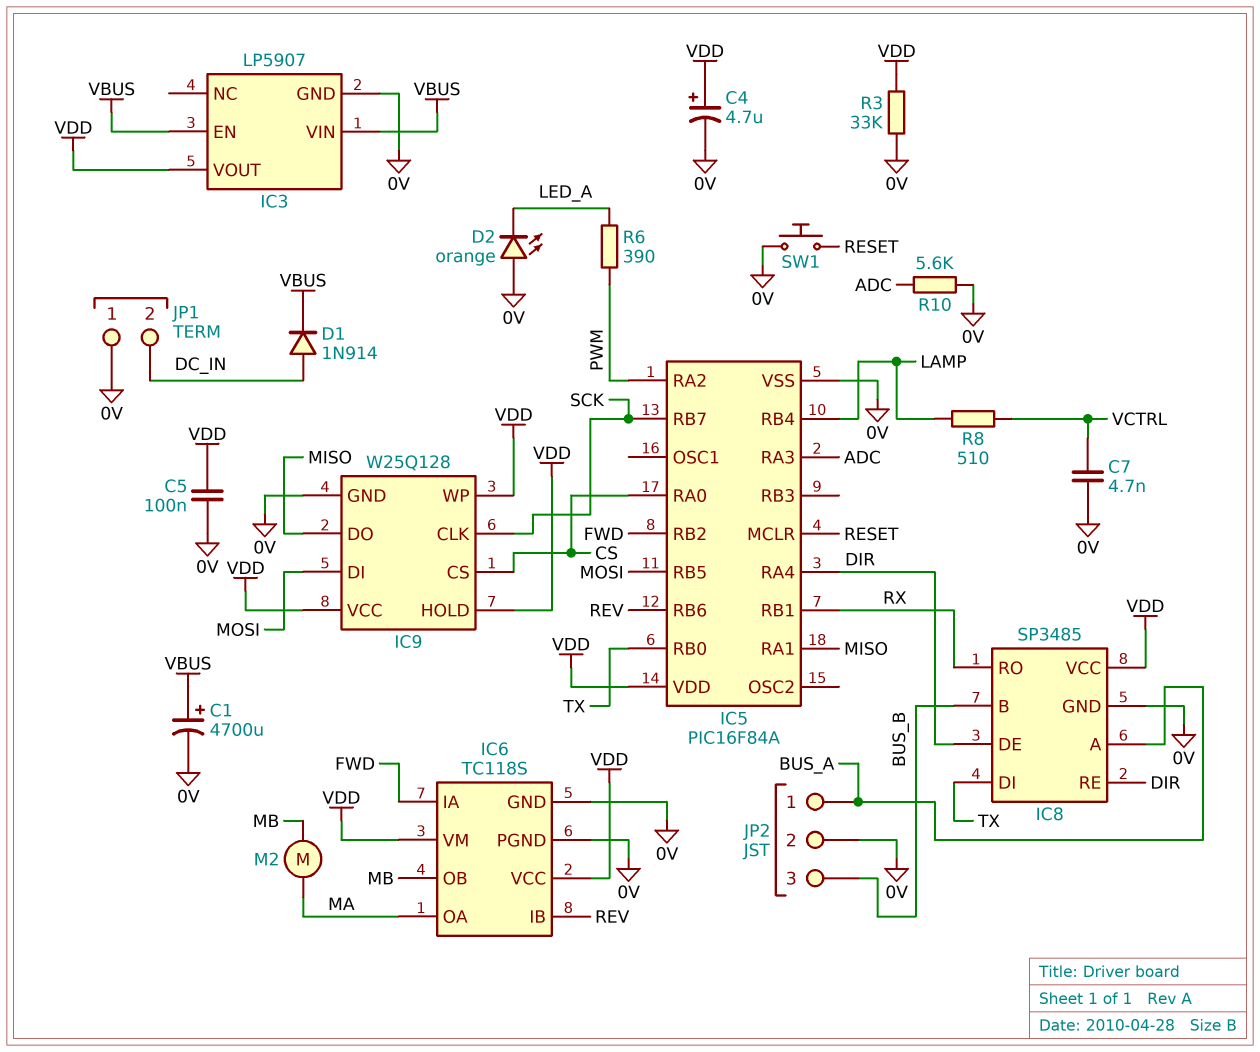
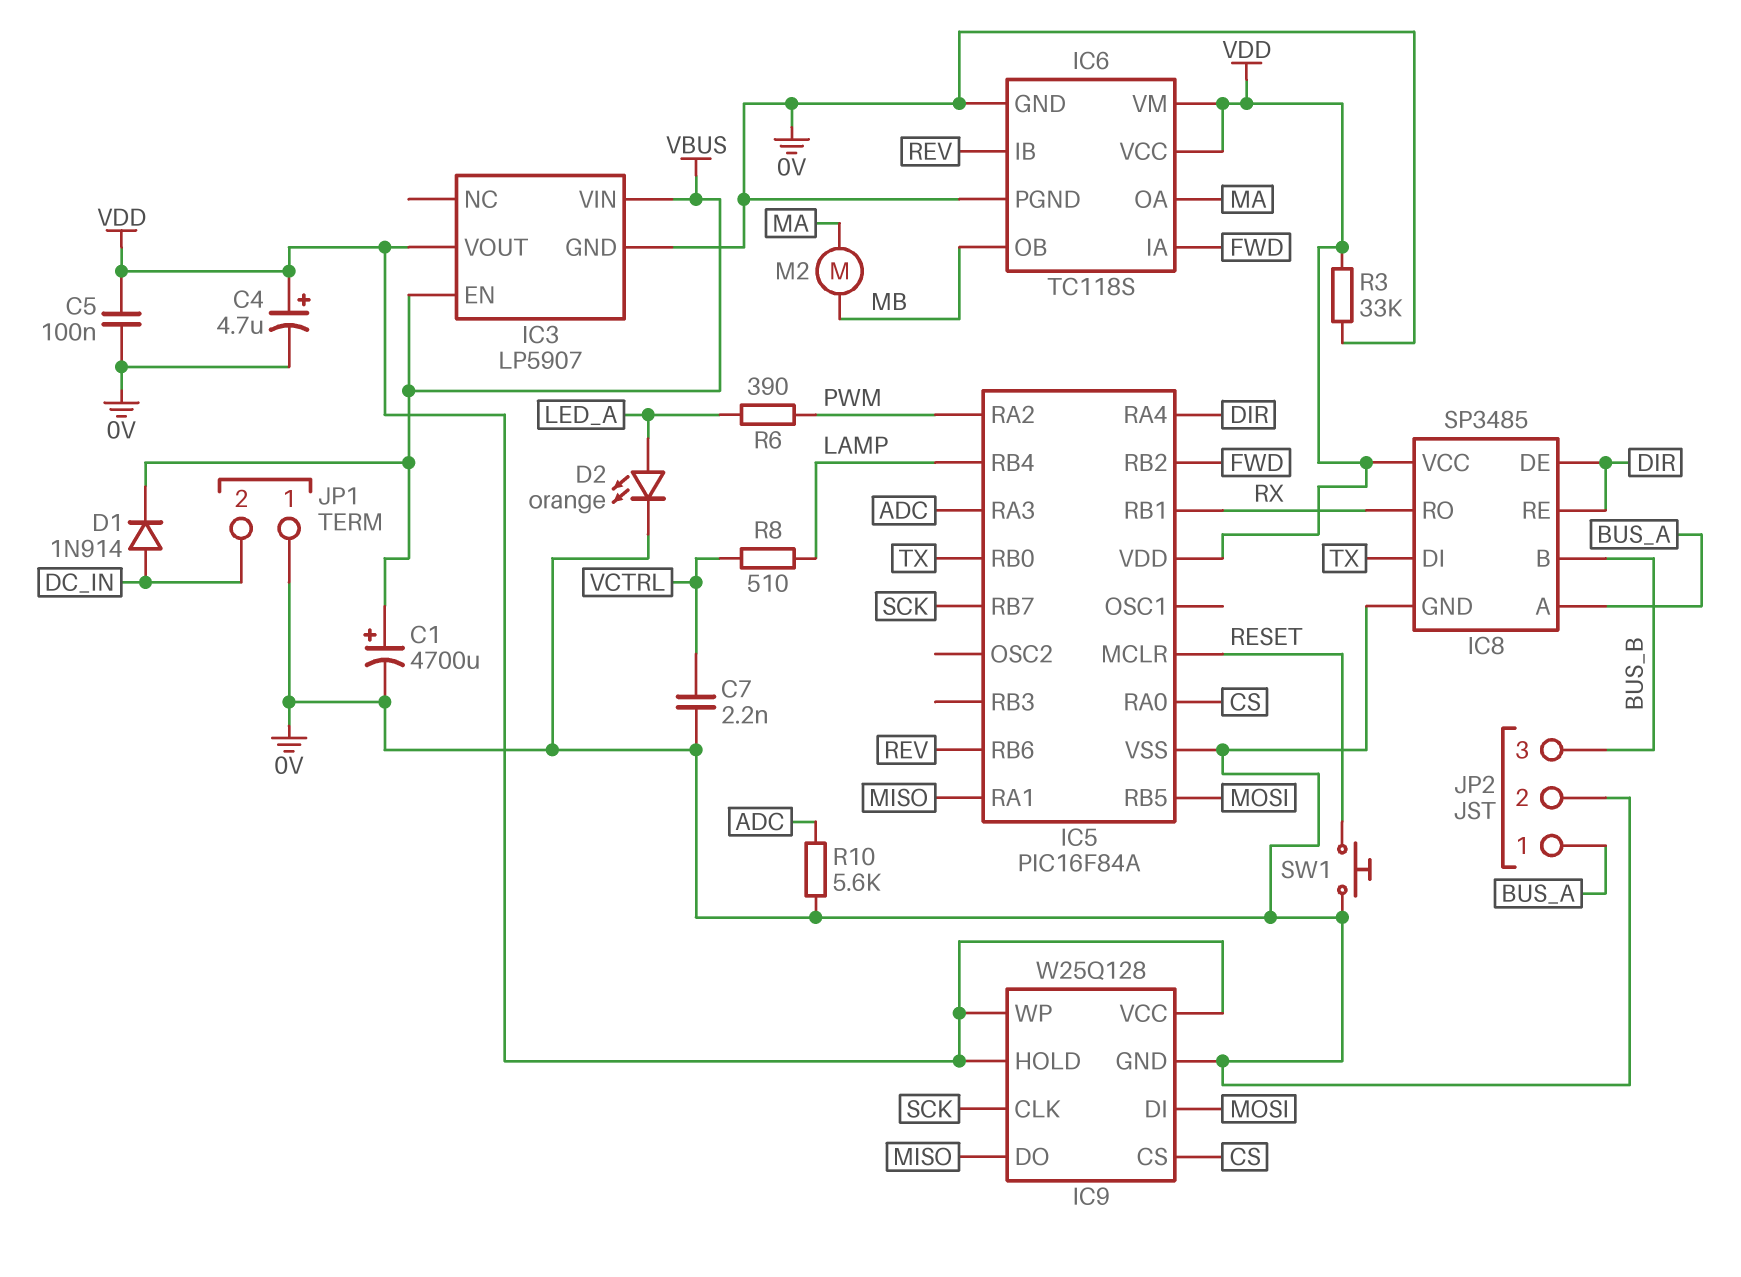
C7: 4.7nF (0V, VCTRL) -> 2.2nF (0V, VCTRL)
D2: LED orange (A 0V, K LED_A) -> LED orange (A LED_A, K 0V)

